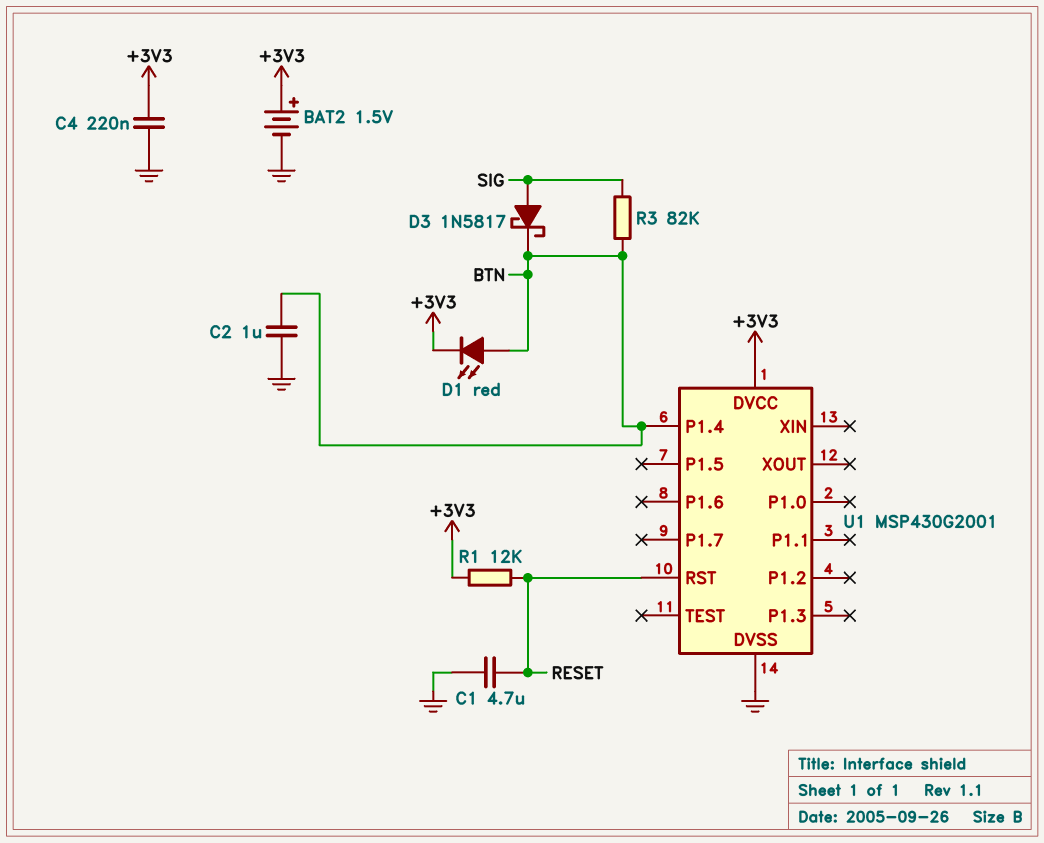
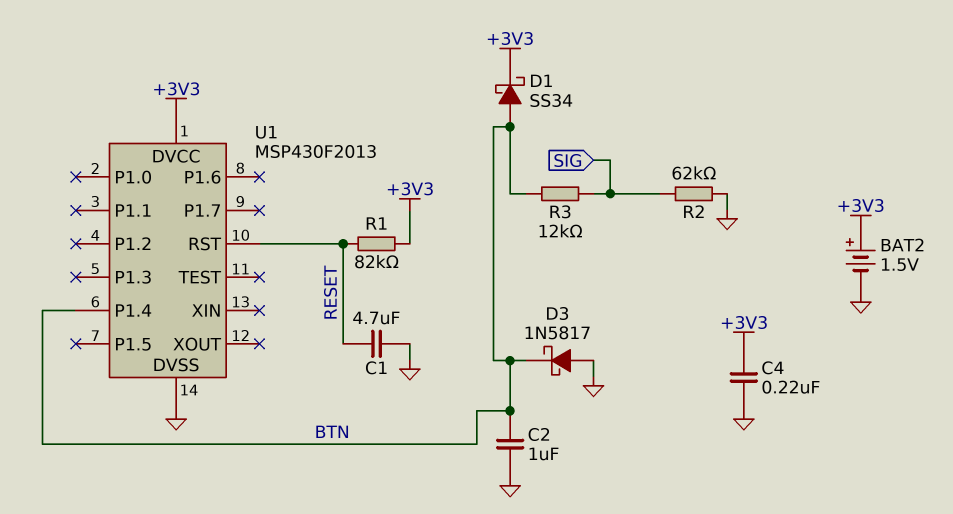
D1: LED red (A BTN, K +3V3) -> schottky SS34 (A BTN, K +3V3)
D3: schottky 1N5817 (A SIG, K BTN) -> schottky 1N5817 (A GND, K BTN)
R1: 12k (+3V3, RESET) -> 82k (+3V3, RESET)
R2: none -> 62k (GND, SIG)
R3: 82k (BTN, SIG) -> 12k (BTN, SIG)
U1: MSP430G2001 -> MSP430F2013

